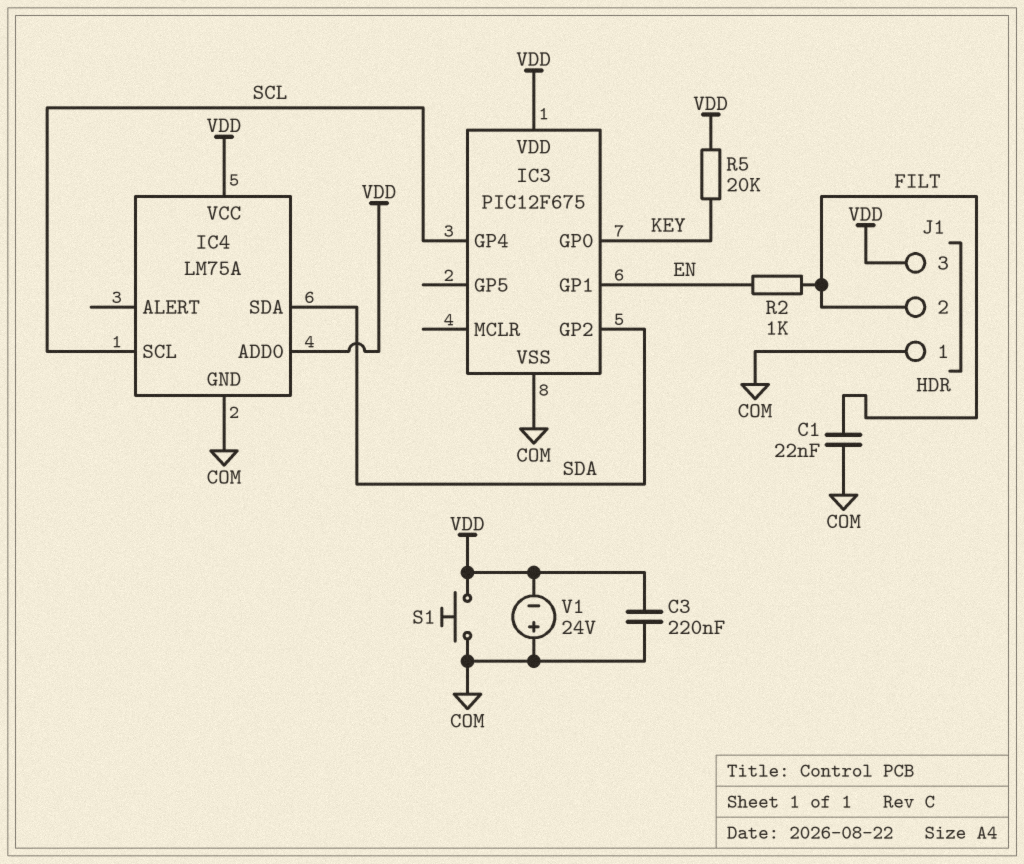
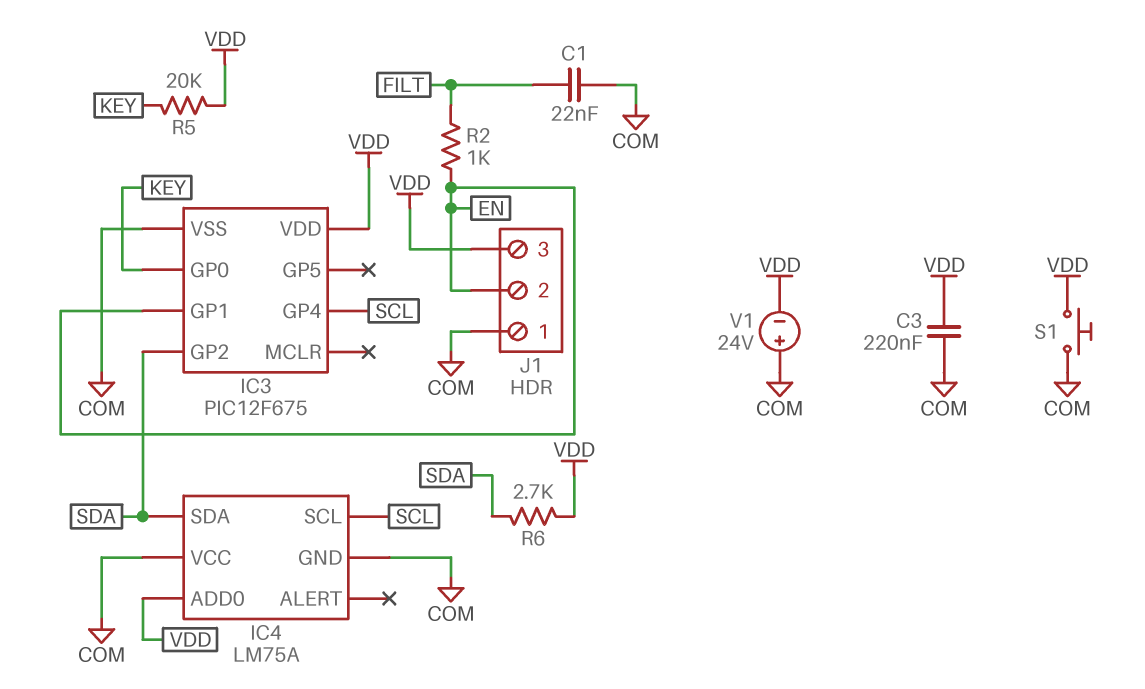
IC4 pin VCC: VDD -> COM
J1 pin 2: FILT -> EN
R6: none -> 2.7k (SDA, VDD)

